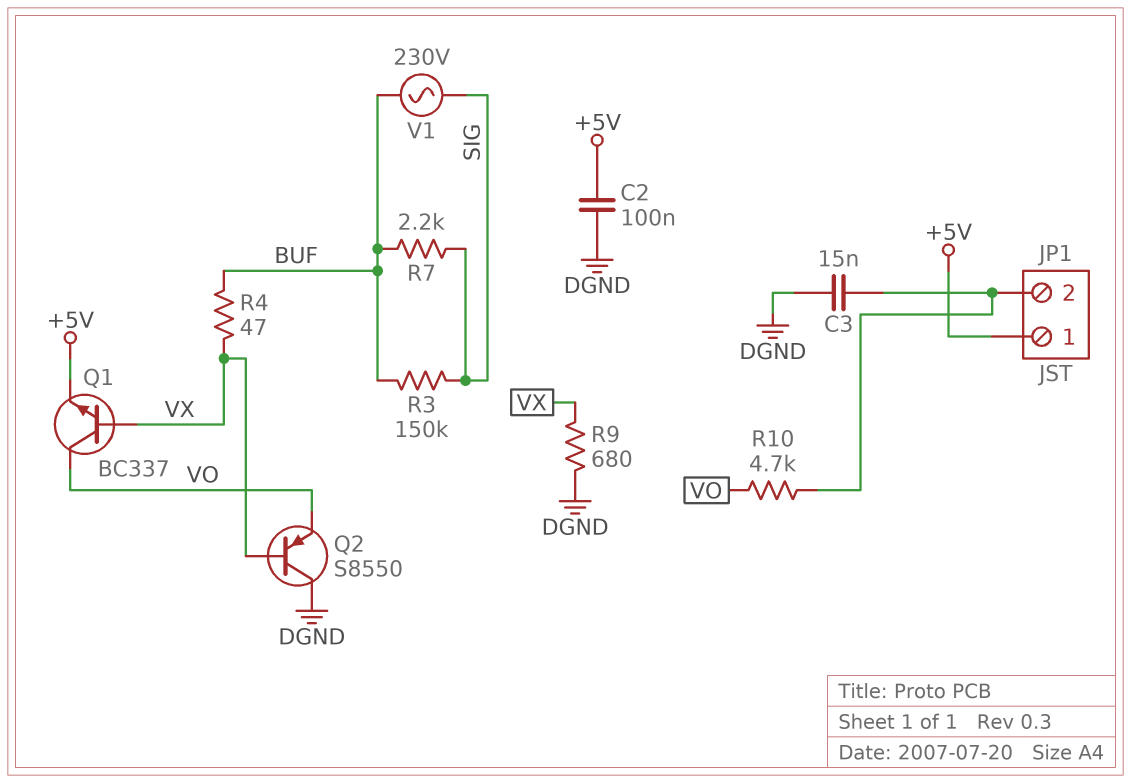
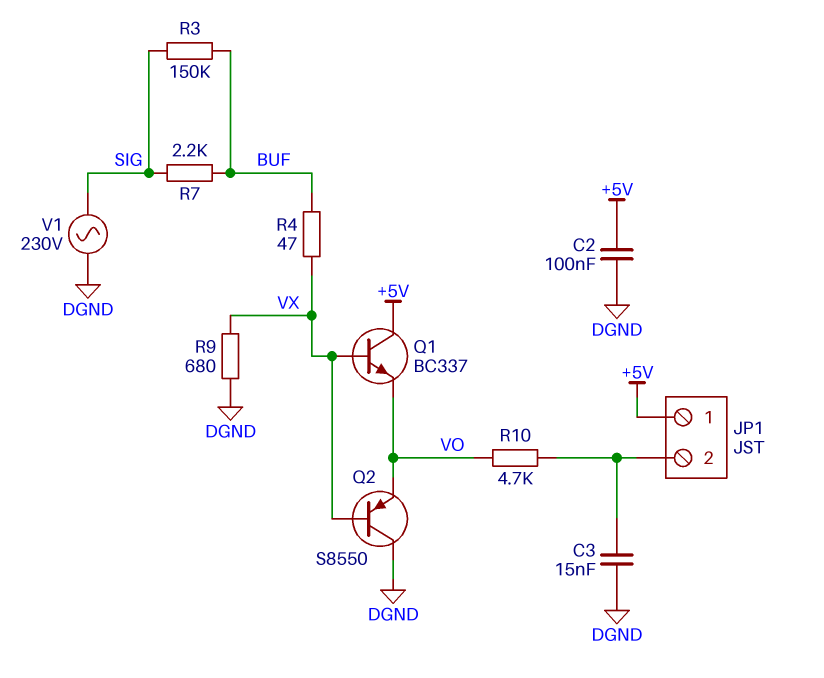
Q1: NPN BC337 (B VX, C VO, E +5V) -> NPN BC337 (B VX, C +5V, E VO)
V1: AC 230V (BUF, SIG) -> AC 230V (DGND, SIG)

